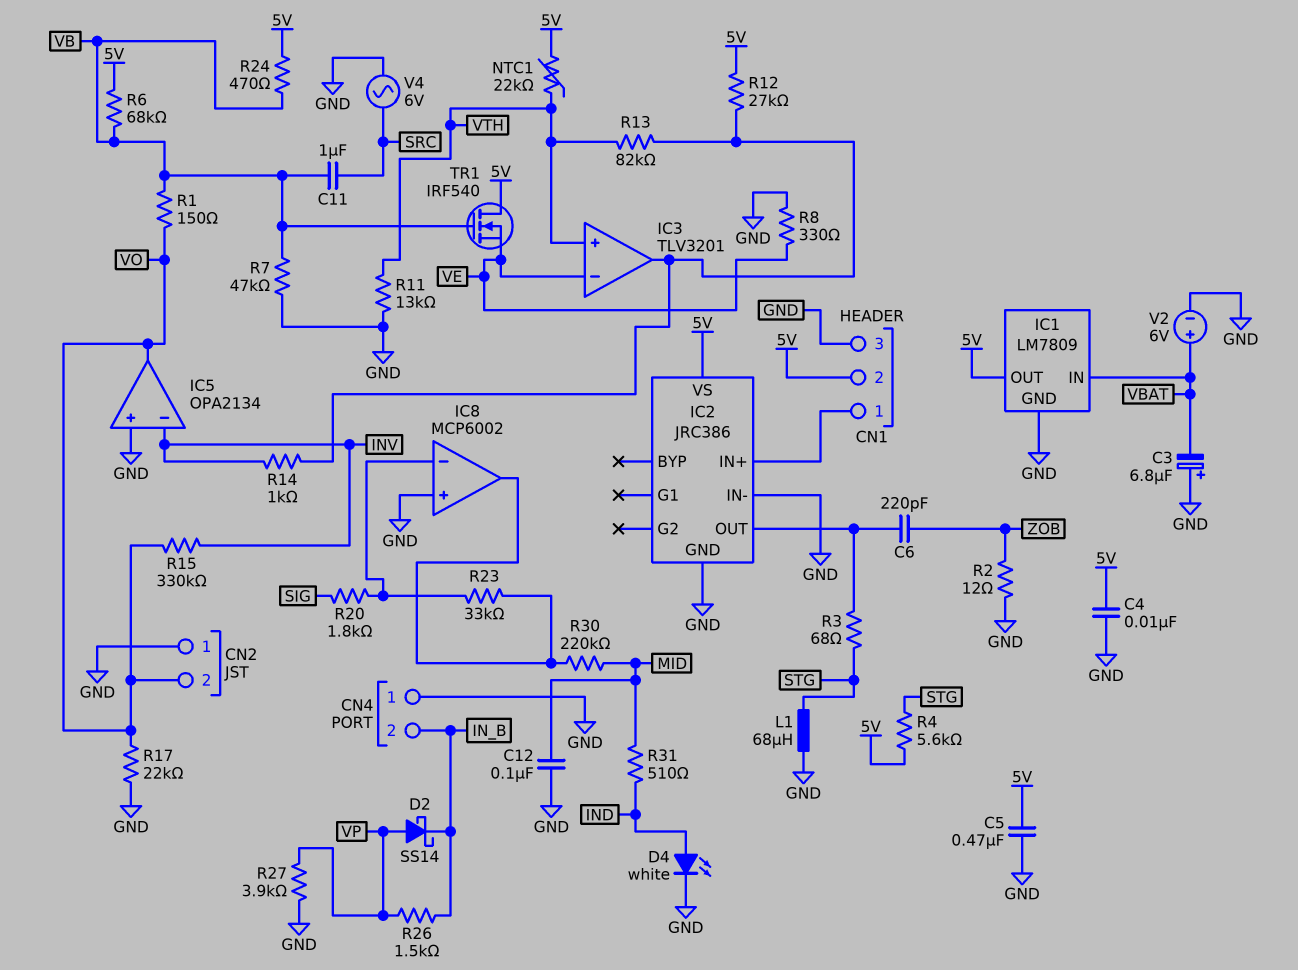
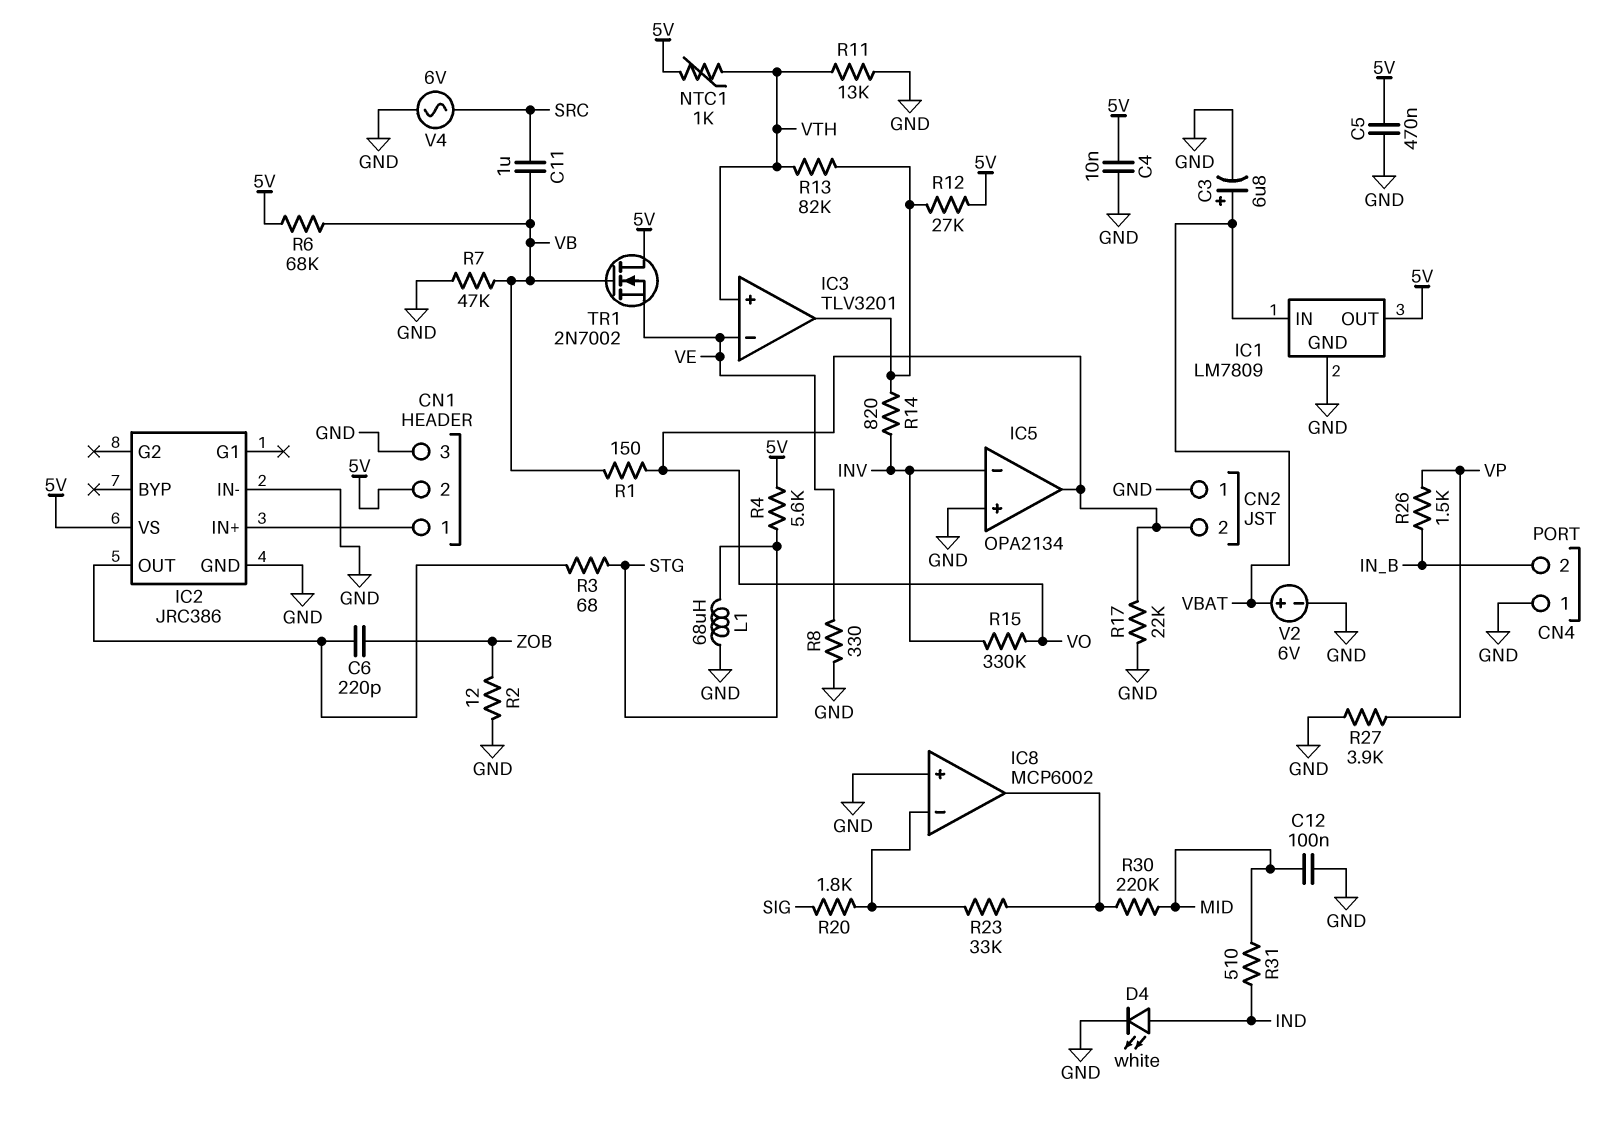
C3: 6.8uF (plus GND, minus VBAT) -> 6.8uF (plus VBAT, minus GND)
D2: schottky SS14 (A VP, K IN_B) -> none
NTC1: 22k (5V, VTH) -> 1k (5V, VTH)
R14: 1k (IC3/out, INV) -> 820 (IC3/out, INV)
R24: 470 (5V, VB) -> none
TR1: NMOS IRF540 (G VB, D 5V, S VE) -> NMOS 2N7002 (G VB, D 5V, S VE)

